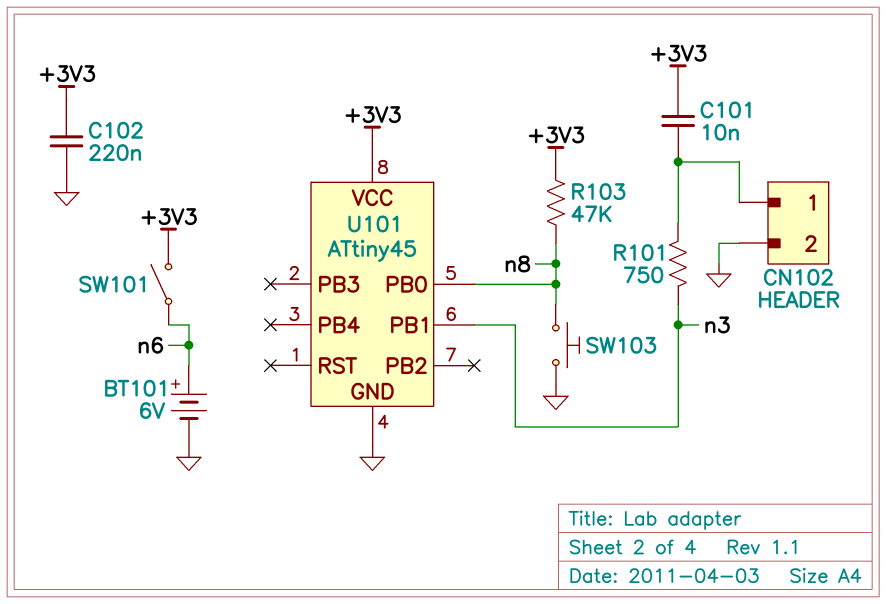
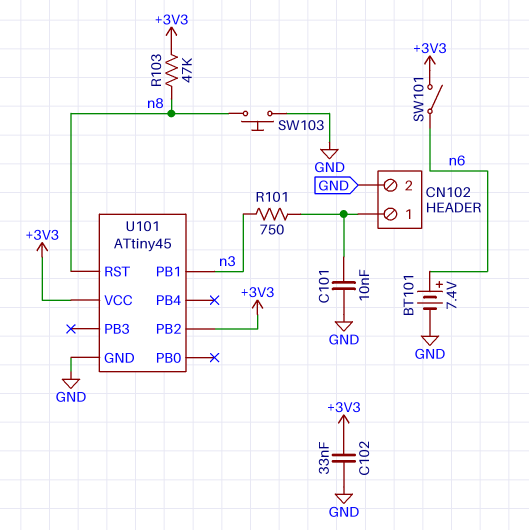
BT101: 6V (plus n6, minus GND) -> 7.4V (plus n6, minus GND)
C101: 10nF (+3V3, CN102/1) -> 10nF (CN102/1, GND)
C102: 220nF (+3V3, GND) -> 33nF (+3V3, GND)
U101 pin PB0: n8 -> none
U101 pin PB2: none -> +3V3
U101 pin RST: none -> n8

